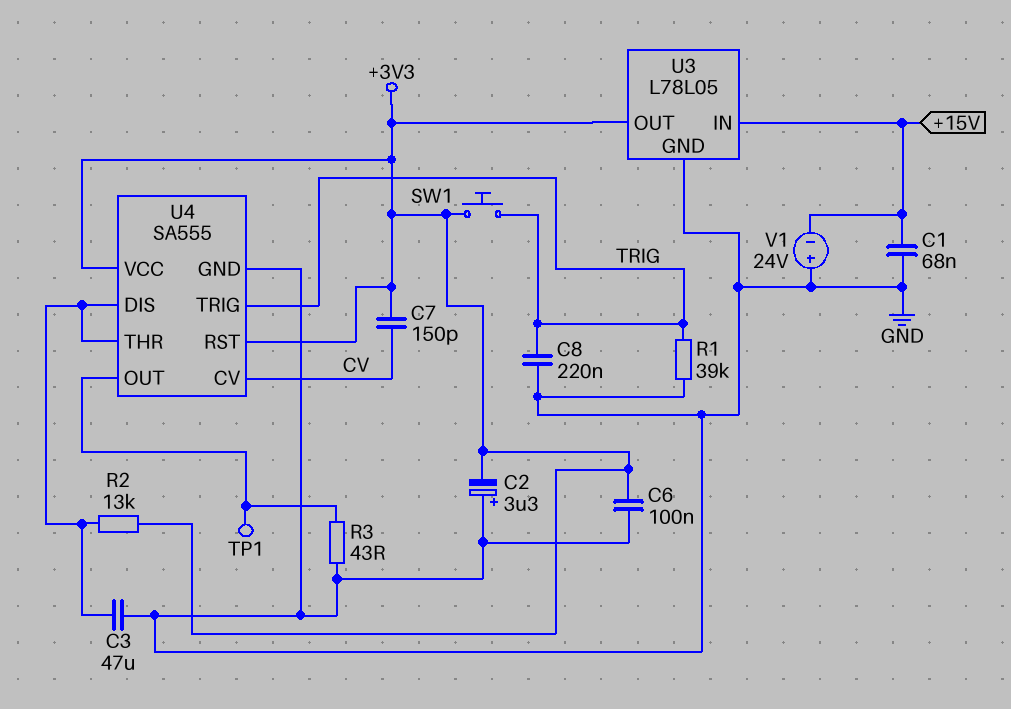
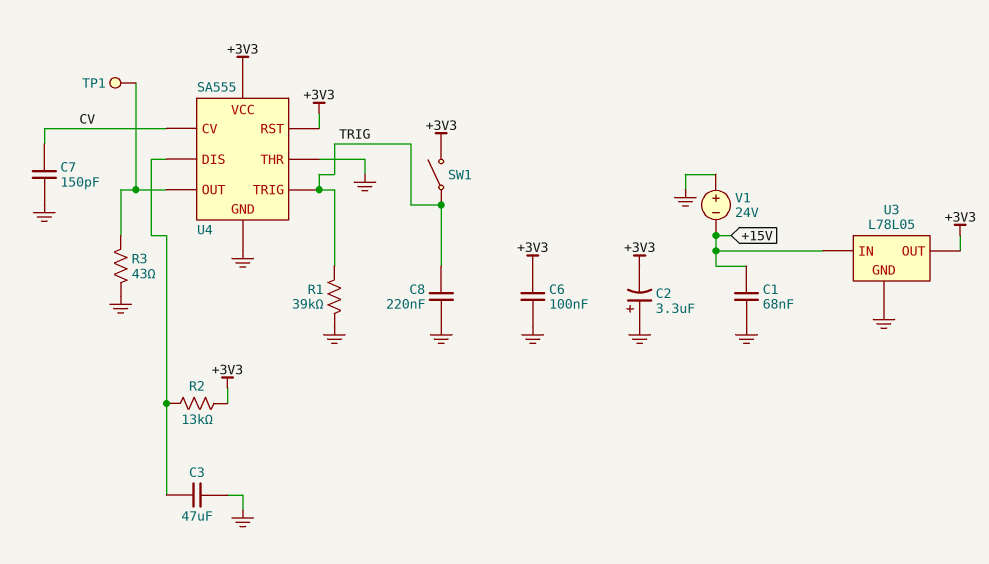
C7: 150pF (+3V3, CV) -> 150pF (CV, GND)
SW1: button (+3V3, TRIG) -> switch (+3V3, TRIG)
U4 pin THR: U4/DIS -> GND

